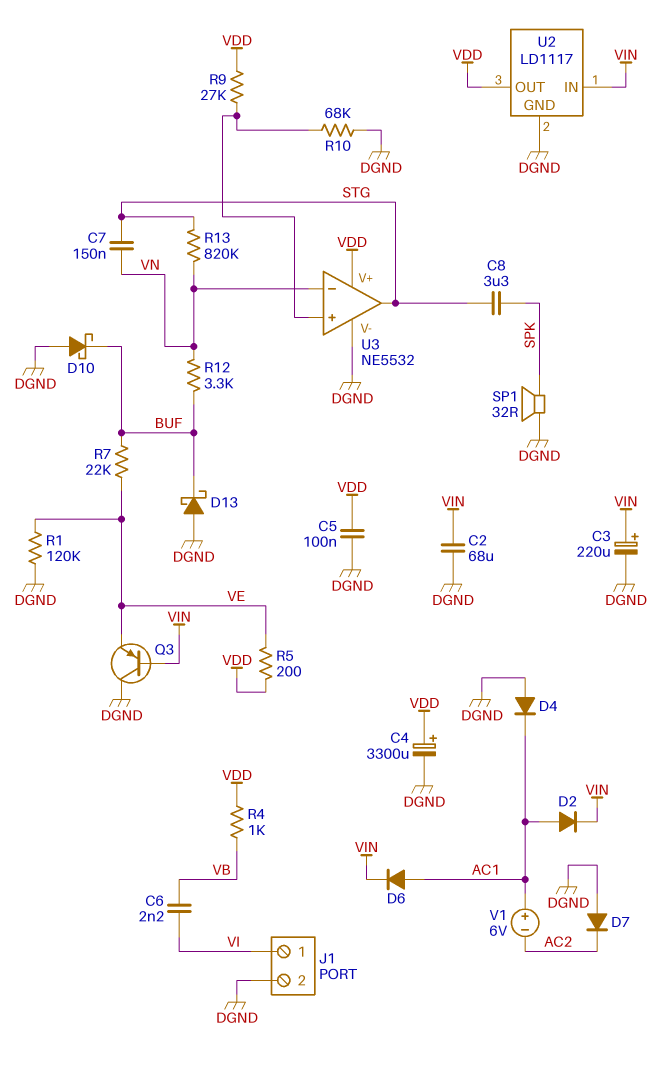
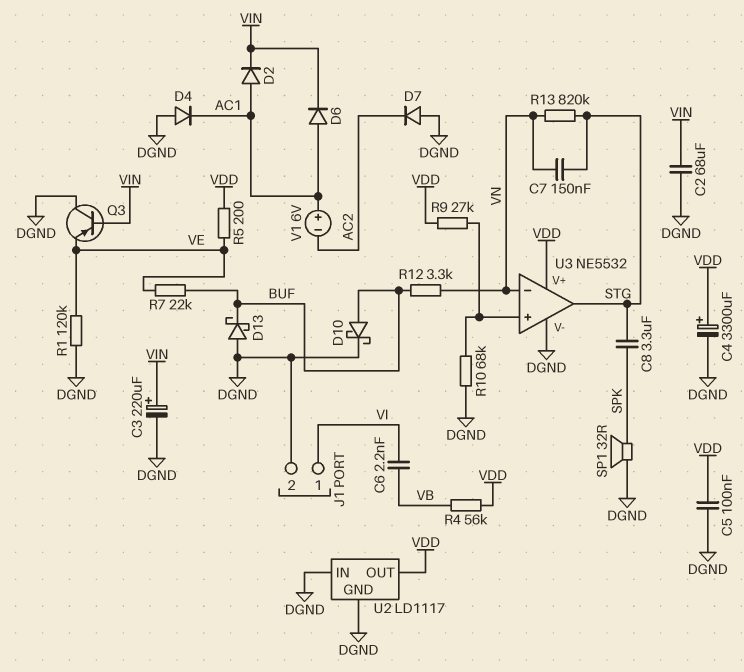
D10: schottky (A DGND, K BUF) -> schottky (A BUF, K DGND)
R4: 1k (VB, VDD) -> 56k (VB, VDD)
U2 pin IN: VIN -> DGND

